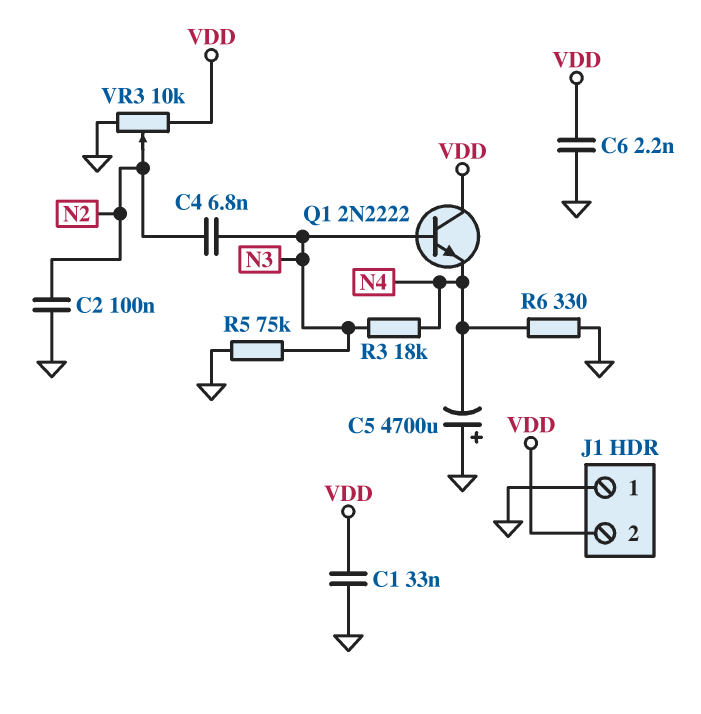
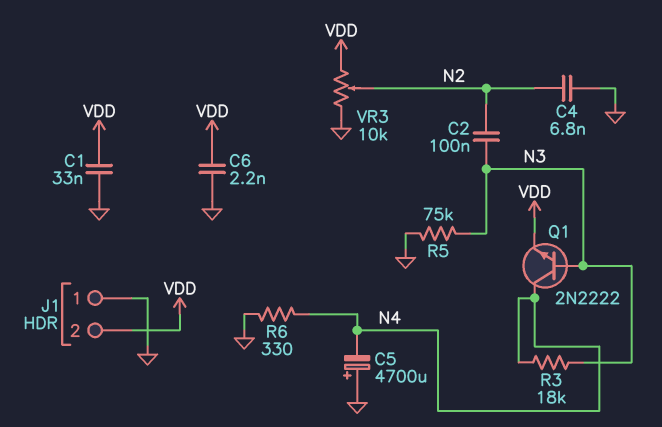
C2: 100nF (GND, N2) -> 100nF (N2, N3)
C4: 6.8nF (N2, N3) -> 6.8nF (GND, N2)
Q1: NPN 2N2222 (B N3, C VDD, E N4) -> NPN 2N2222 (B N3, C N4, E VDD)

